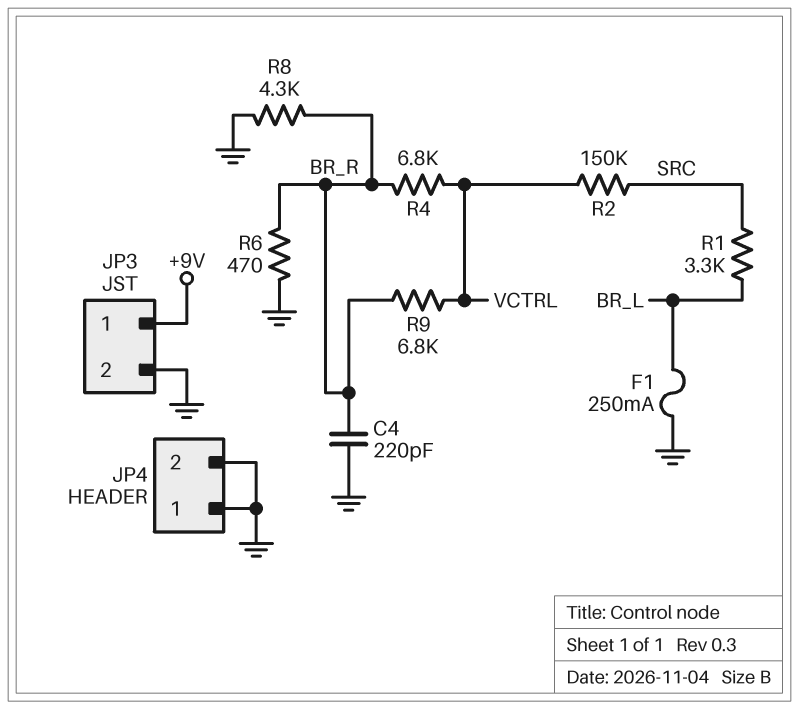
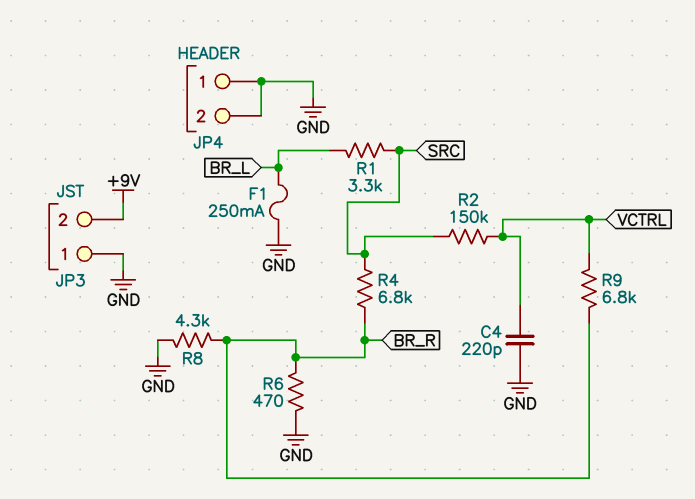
C4: 220pF (BR_R, GND) -> 220pF (GND, VCTRL)
JP3 pin 1: +9V -> GND
JP3 pin 2: GND -> +9V
R4: 6.8k (BR_R, VCTRL) -> 6.8k (BR_R, SRC)

